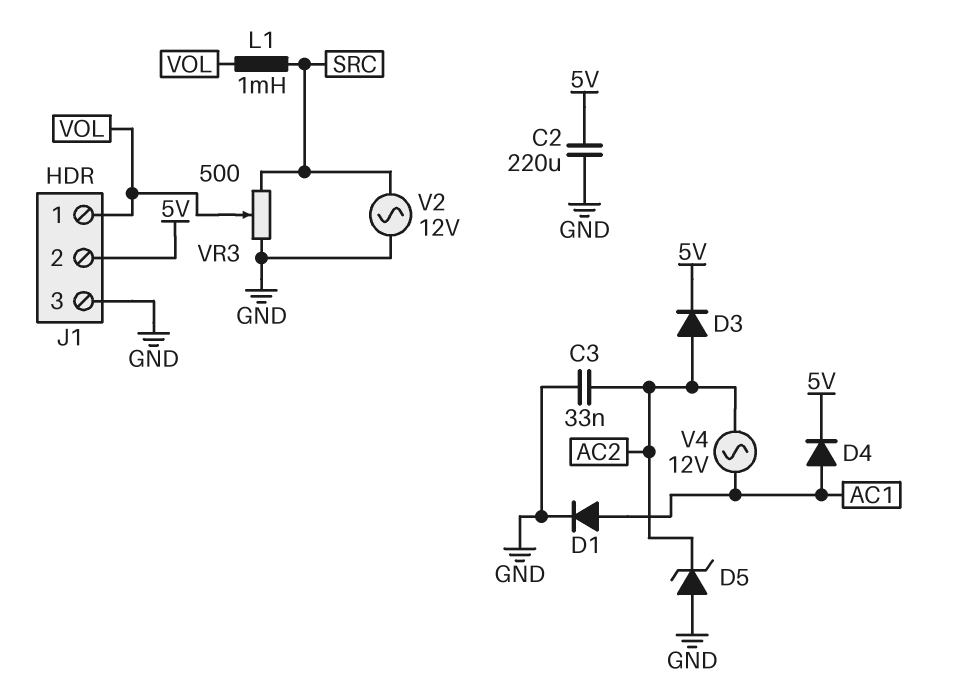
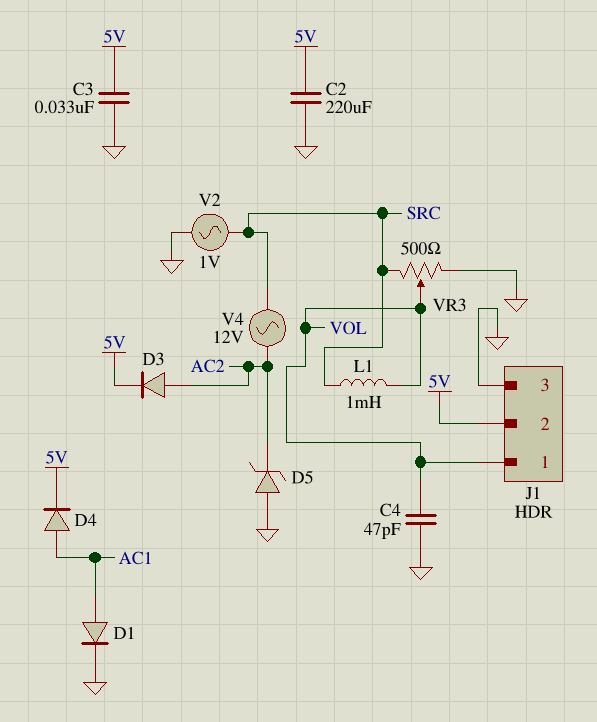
C3: 33nF (AC2, GND) -> 33nF (5V, GND)
C4: none -> 47pF (GND, VOL)
V2: AC 12V (GND, SRC) -> AC 1V (GND, SRC)
V4: AC 12V (AC1, AC2) -> AC 12V (AC2, SRC)

